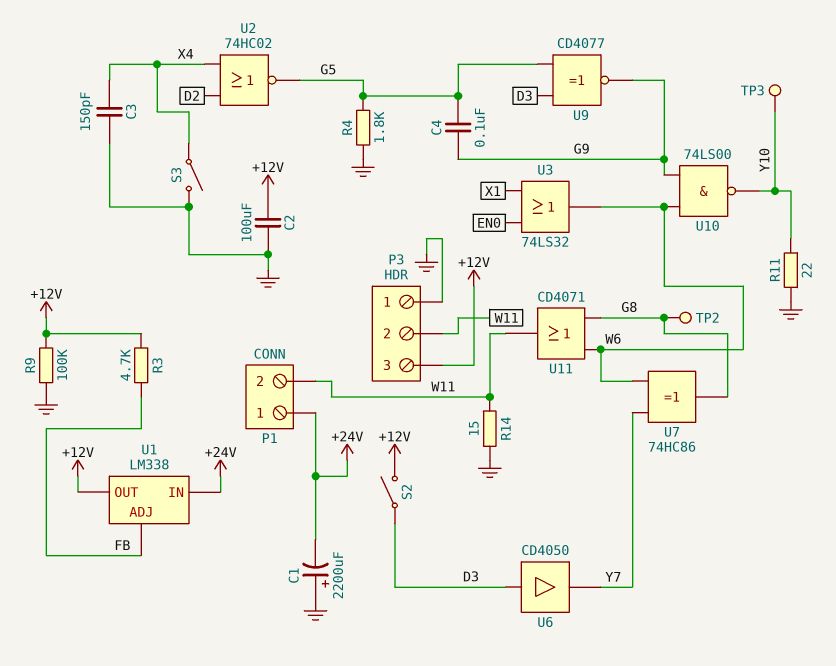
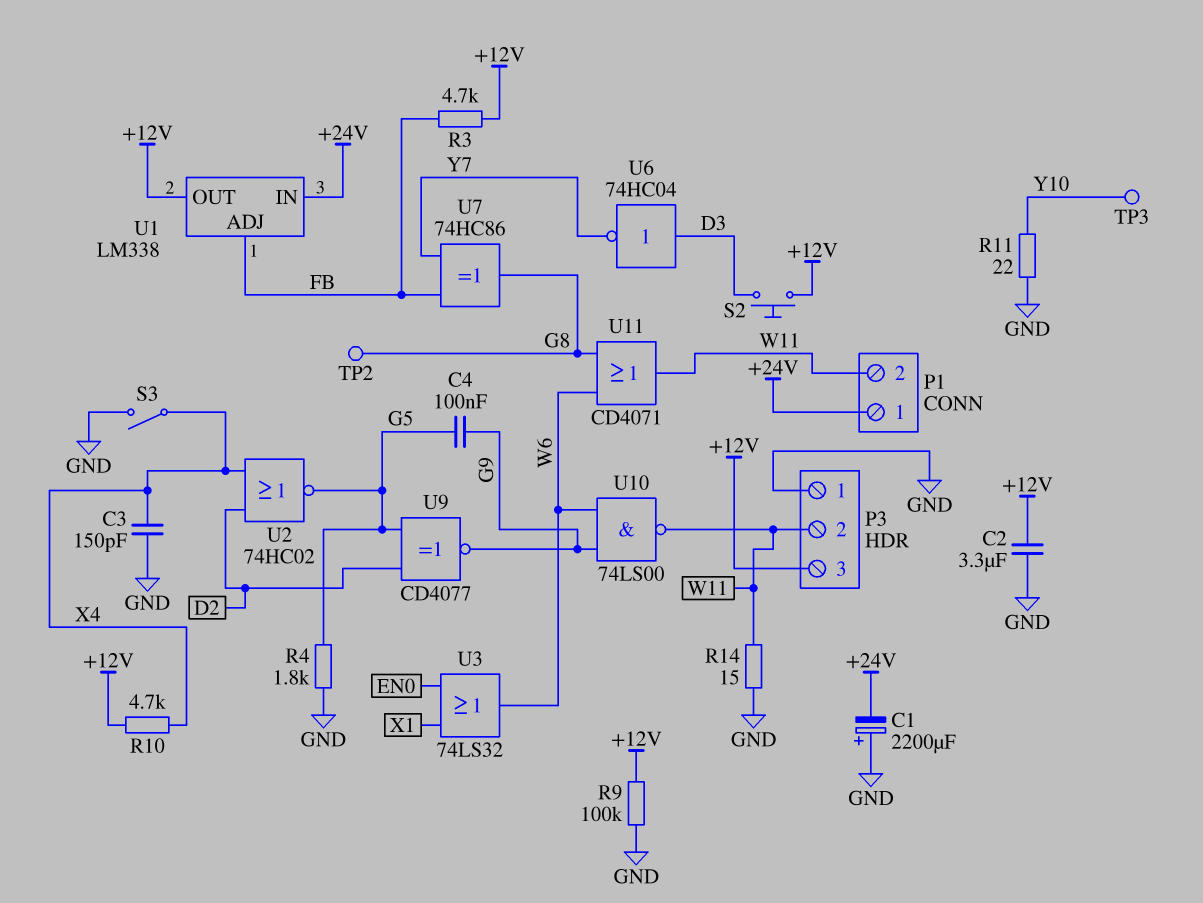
C2: 100uF (+12V, GND) -> 3.3uF (+12V, GND)
R10: none -> 4.7k (+12V, X4)
S2: switch (+12V, D3) -> button (+12V, D3)
U6: buffer CD4050 (in D3, out Y7) -> NOT 74HC04 (in D3, out Y7)
U7: XOR 74HC86 (in W6, in Y7, out G8) -> XOR 74HC86 (in FB, in Y7, out G8)
U9: XNOR CD4077 (in D3, in G5, out G9) -> XNOR CD4077 (in D2, in G5, out G9)
U10: NAND 74LS00 (in G9, in W6, out Y10) -> NAND 74LS00 (in G9, in W6, out W11)

